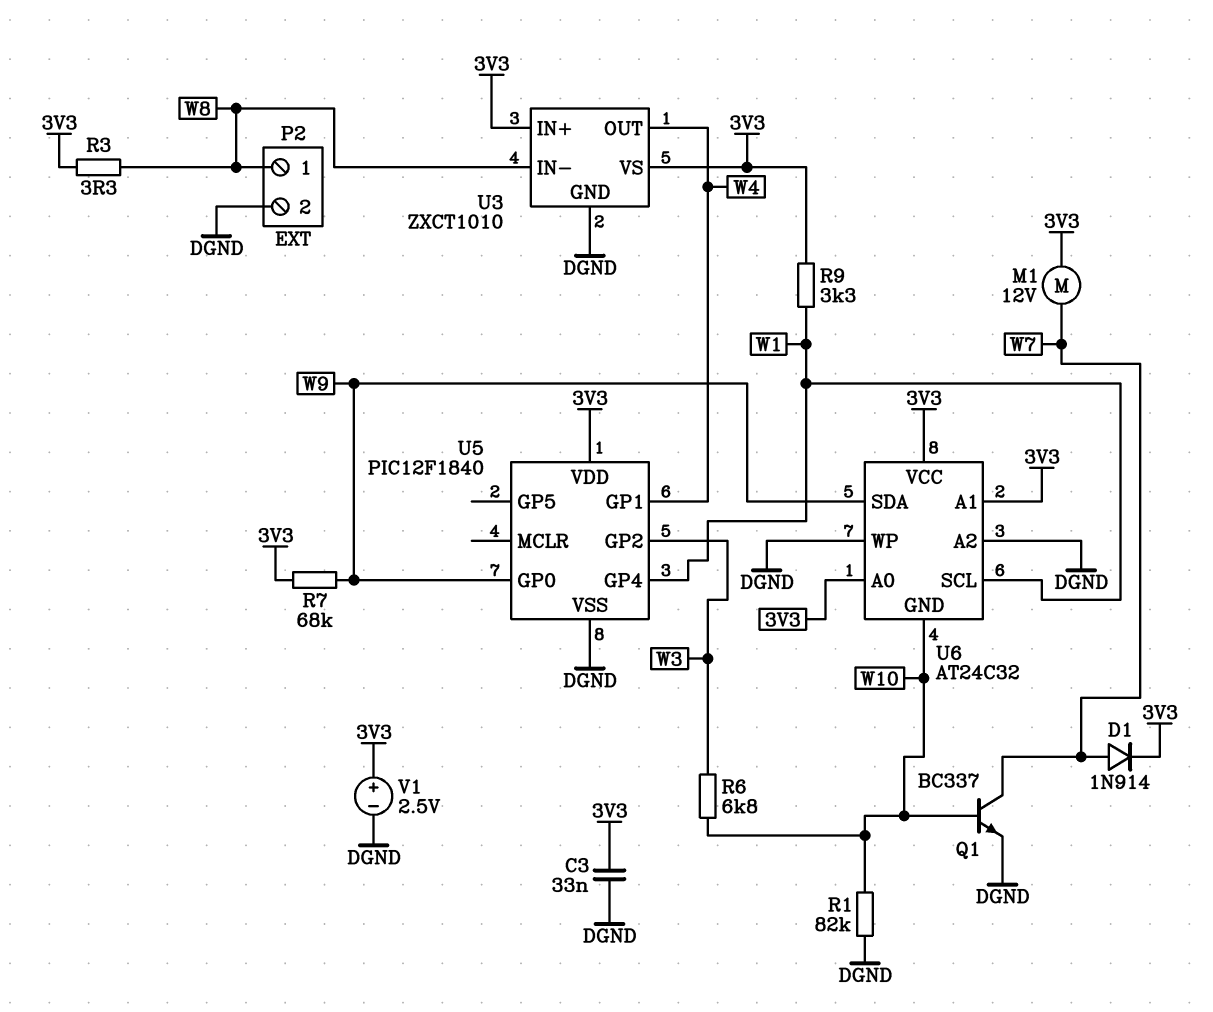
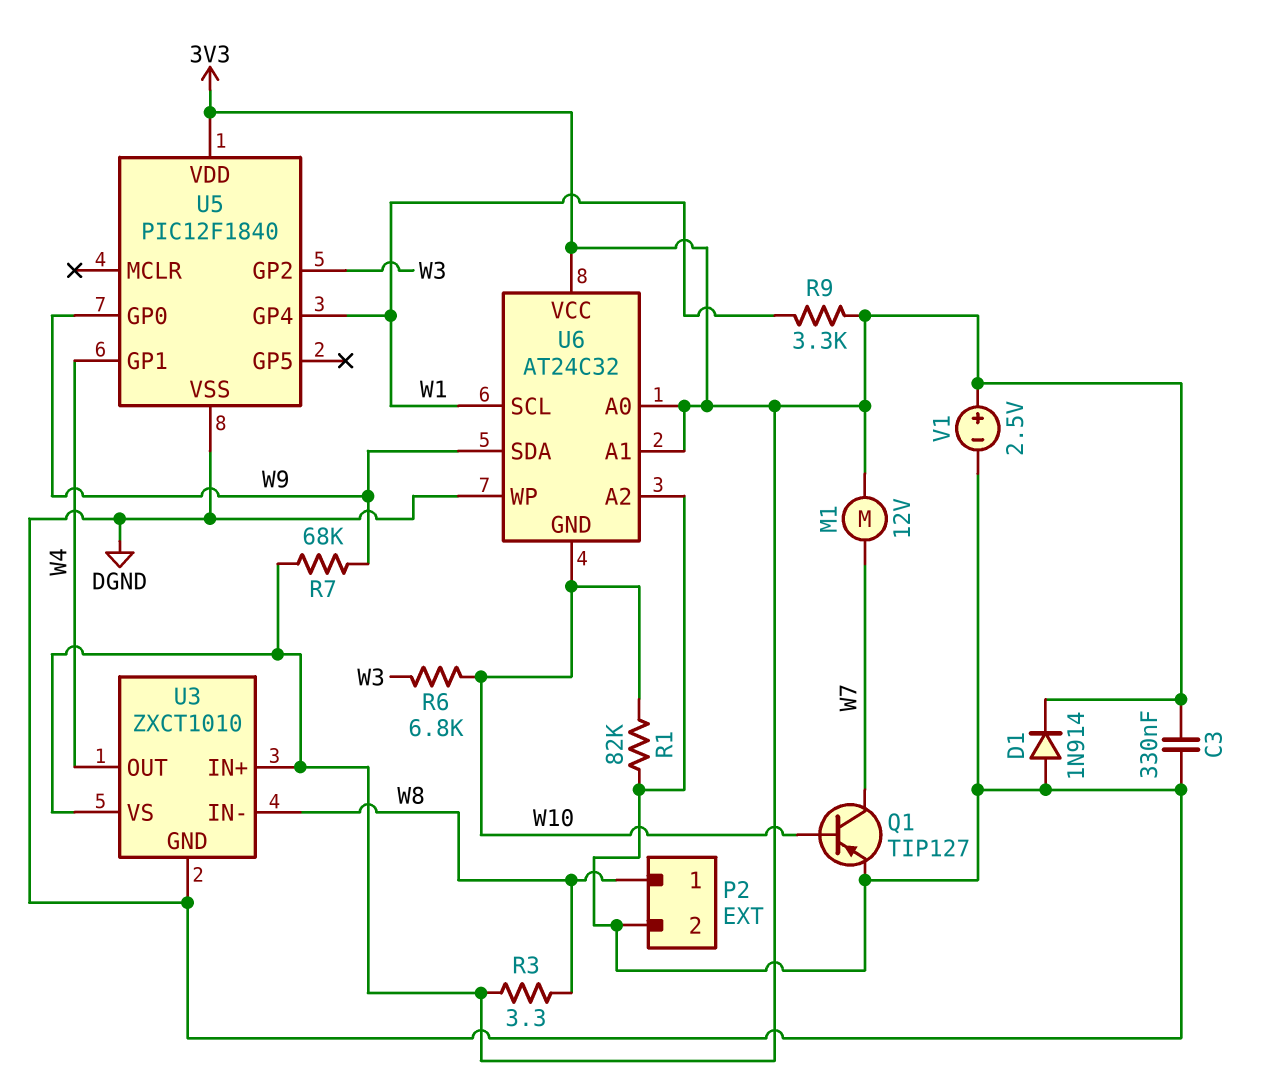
C3: 33nF (3V3, DGND) -> 330nF (3V3, DGND)
D1: diode 1N914 (A W7, K 3V3) -> diode 1N914 (A DGND, K 3V3)
Q1: NPN BC337 (B W10, C W7, E DGND) -> PNP TIP127 (B W10, C W7, E DGND)

